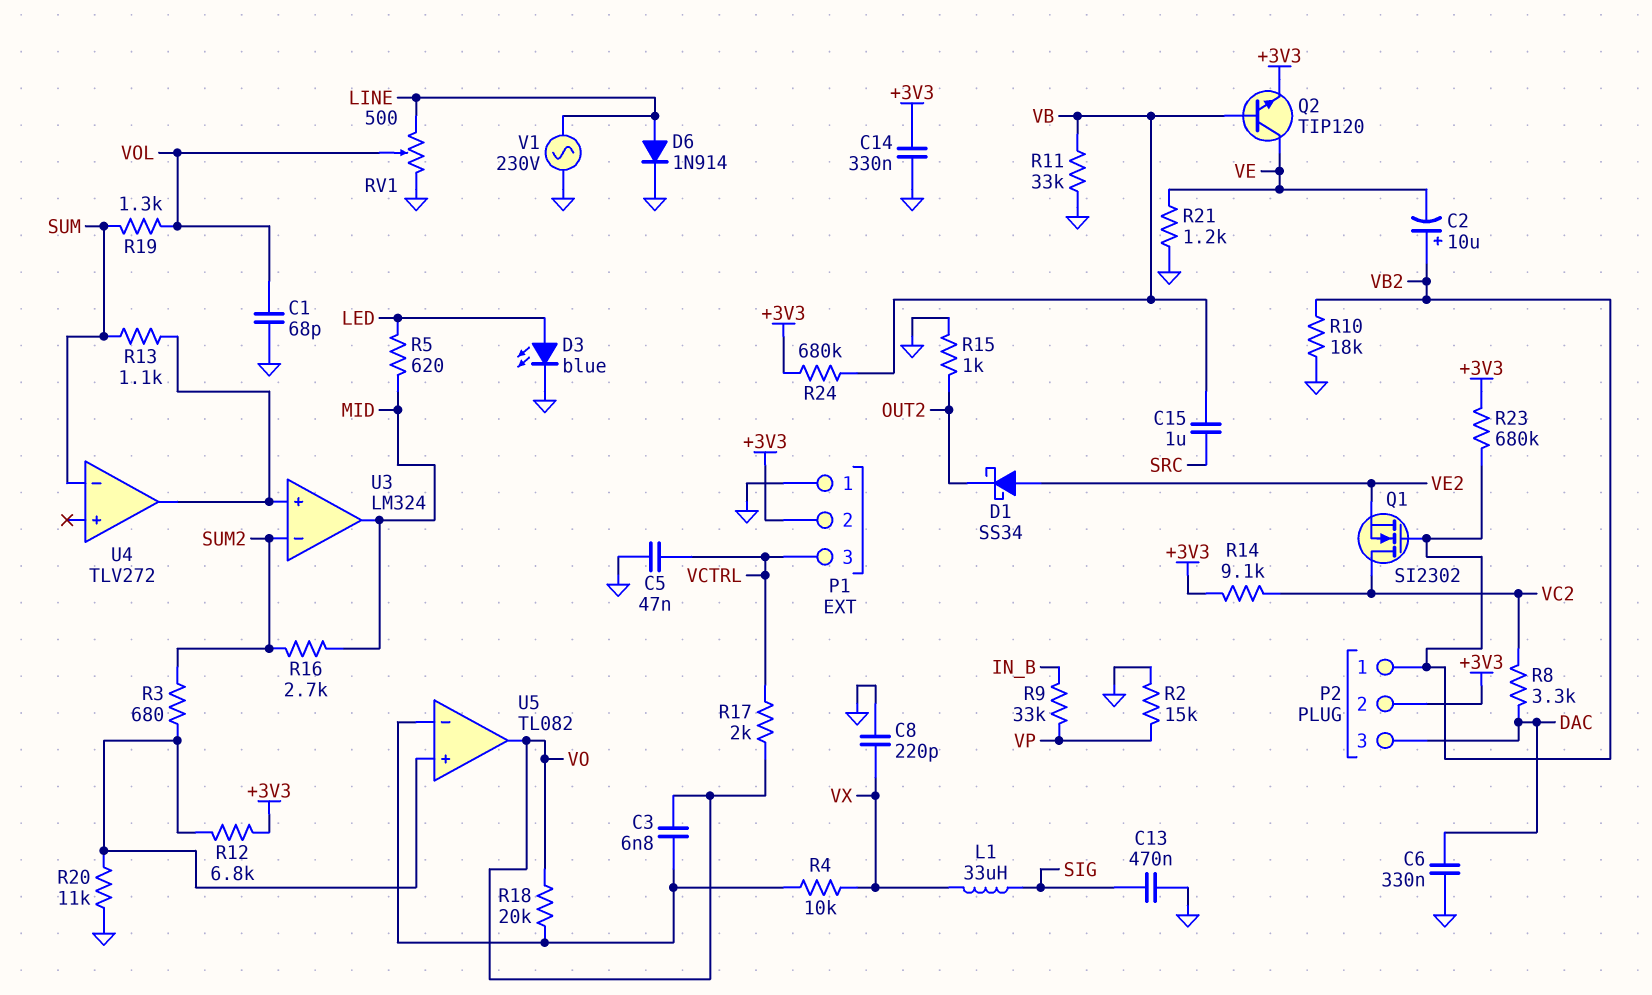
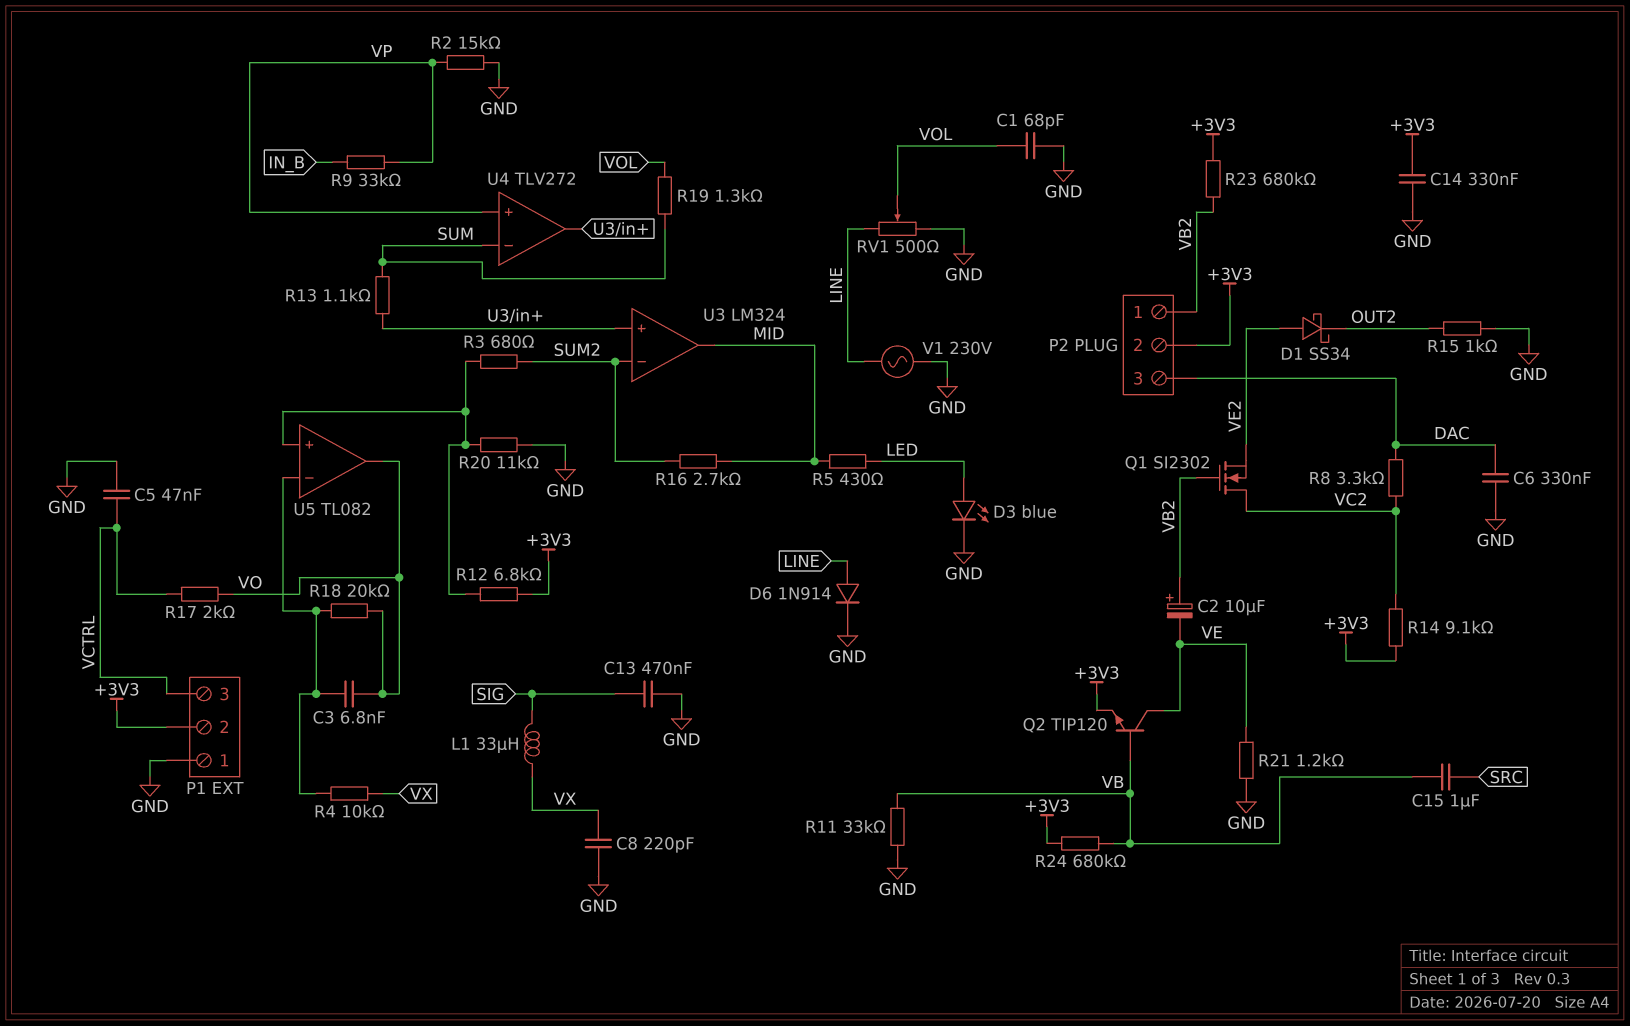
R5: 620 (LED, MID) -> 430 (LED, MID)
R10: 18k (GND, VB2) -> none
U4 pin in+: none -> VP

